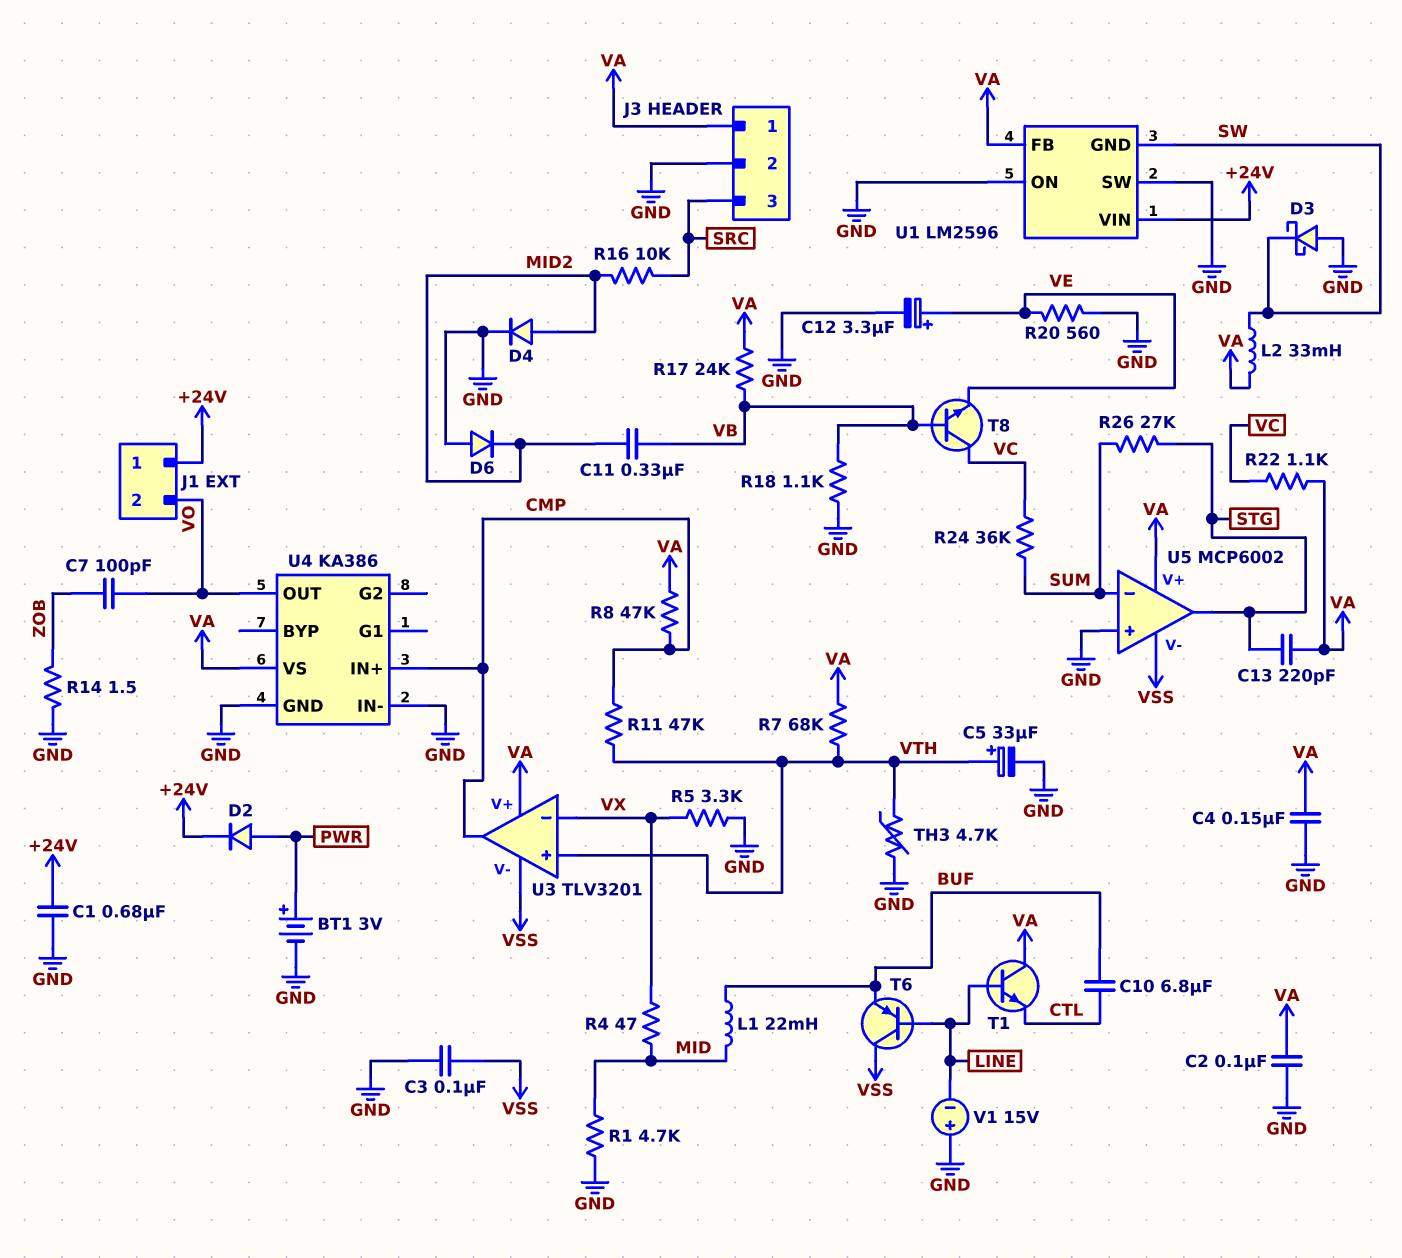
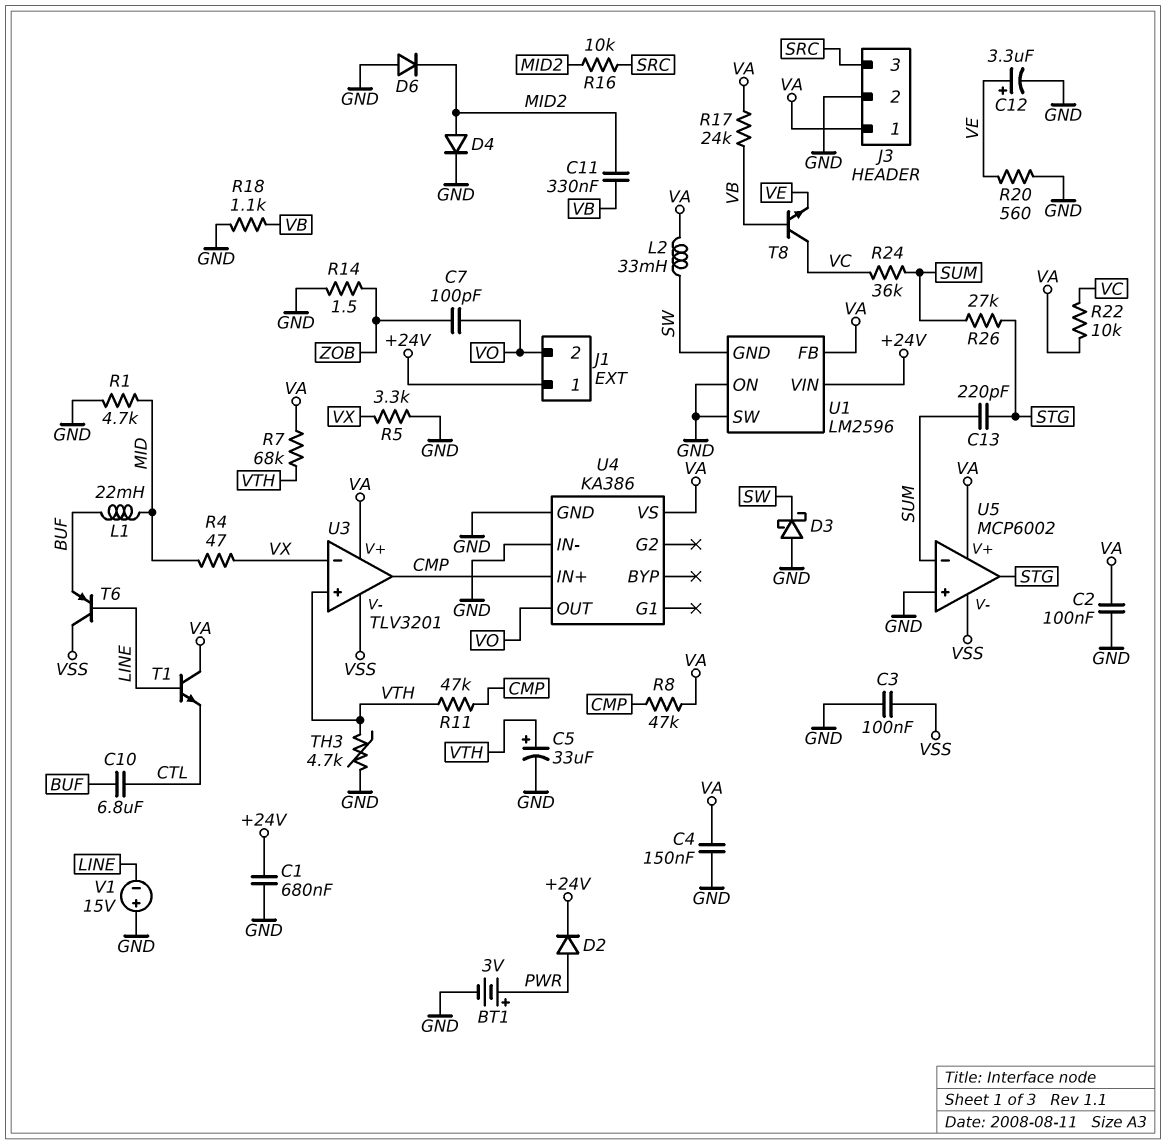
C13: 220pF (STG, VA) -> 220pF (STG, SUM)
R22: 1.1k (VA, VC) -> 10k (VA, VC)

